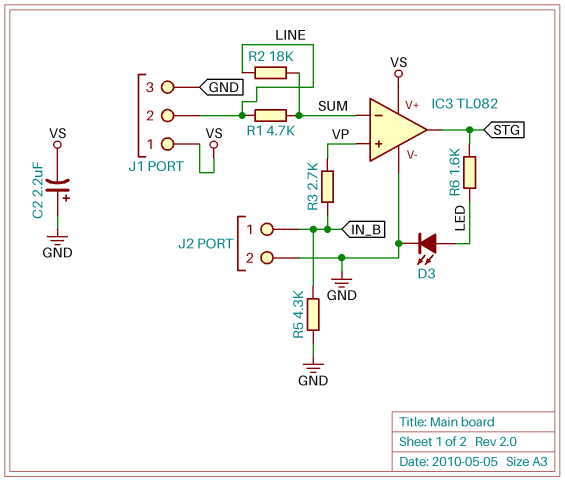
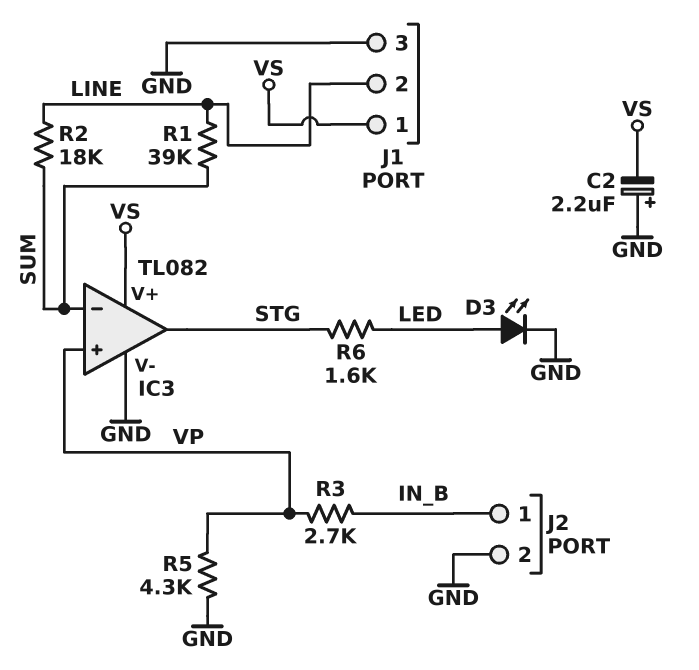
R1: 4.7k (LINE, SUM) -> 39k (LINE, SUM)
R5: 4.3k (GND, IN_B) -> 4.3k (GND, VP)

